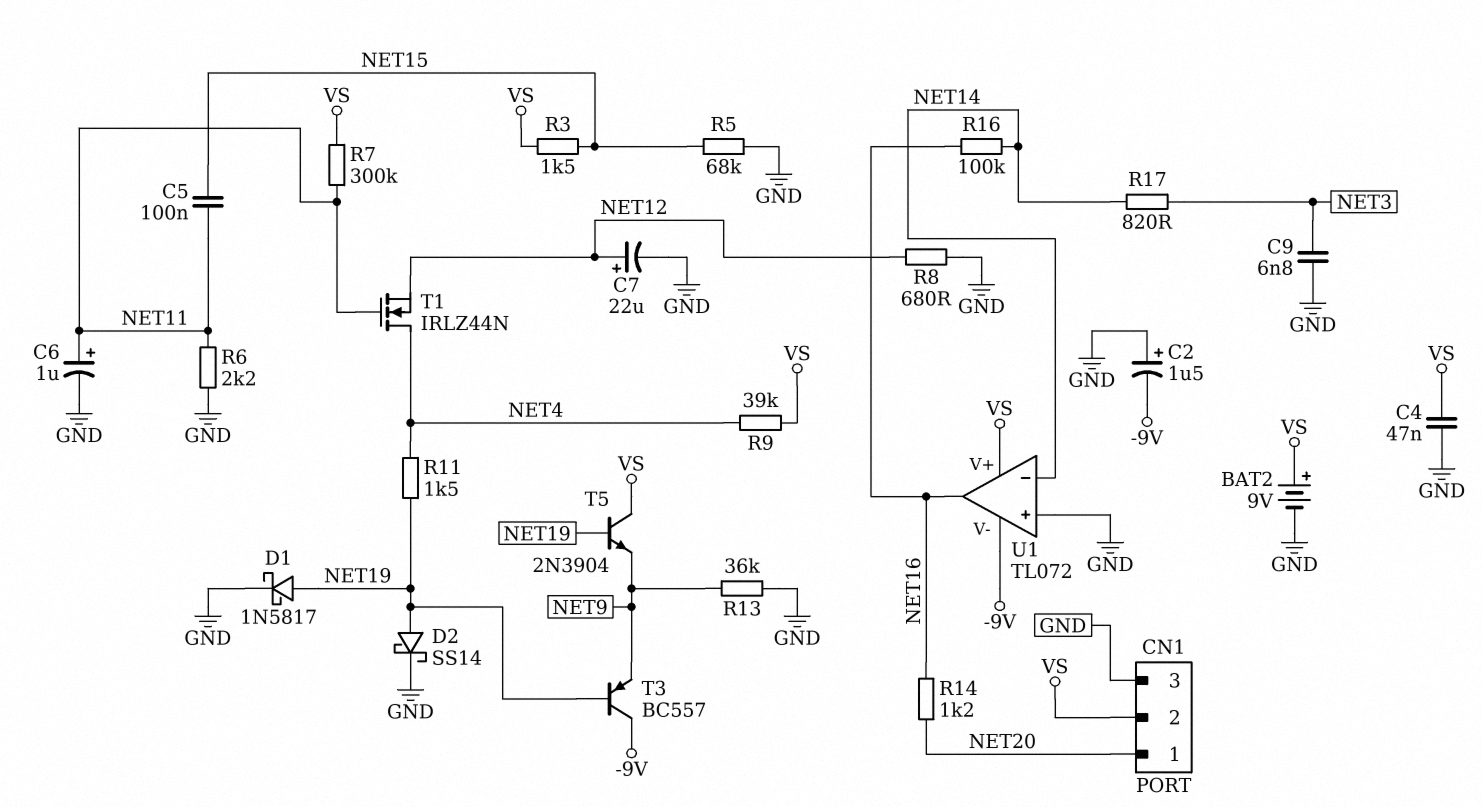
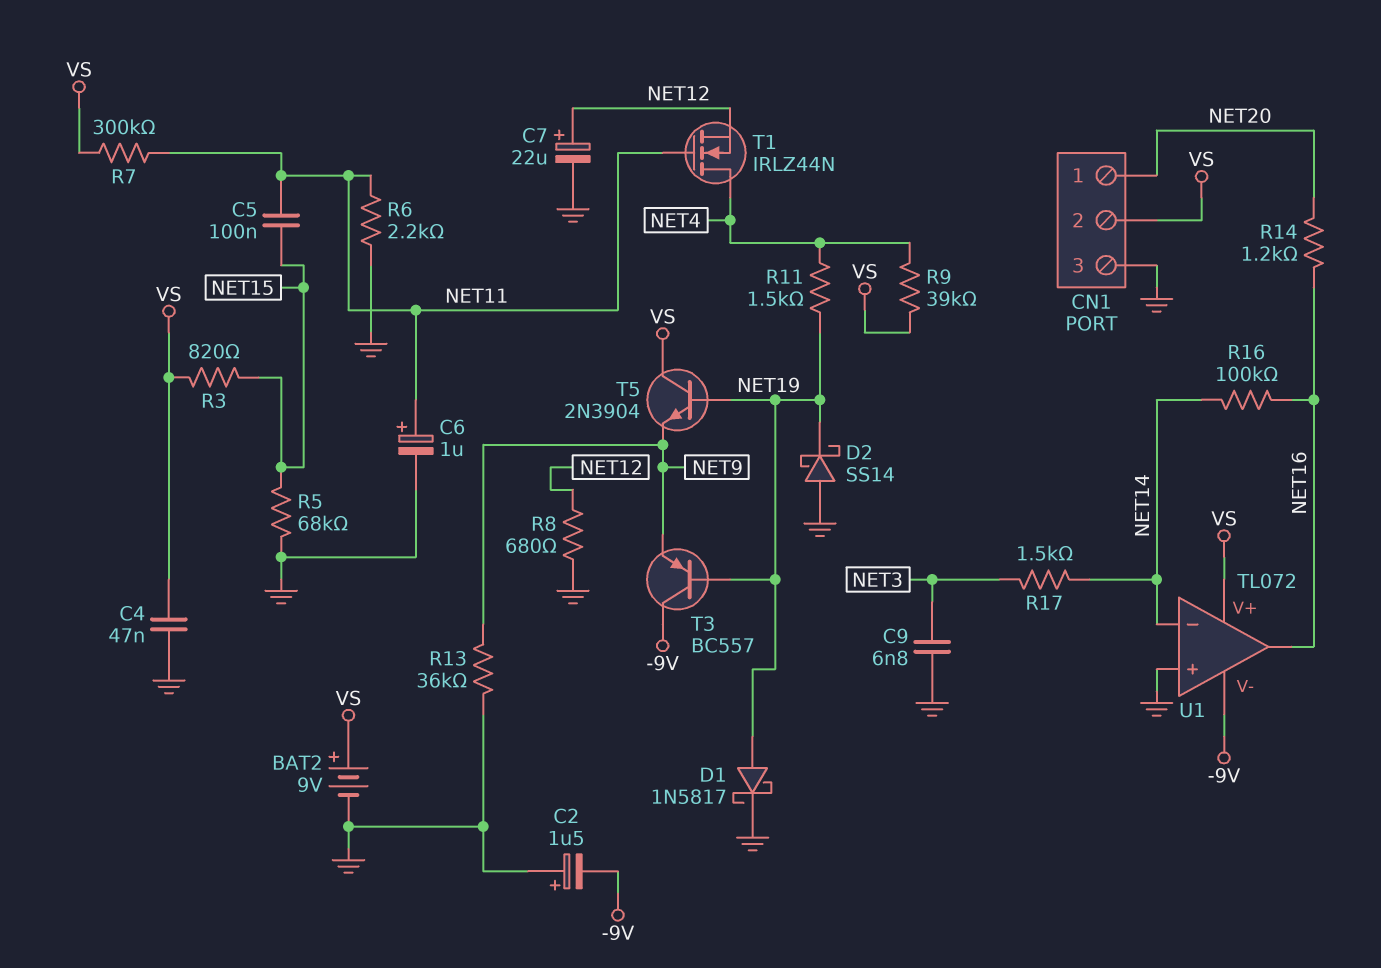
D2: schottky SS14 (A NET19, K GND) -> schottky SS14 (A GND, K NET19)
R3: 1.5k (NET15, VS) -> 820 (NET15, VS)
R17: 820 (NET3, NET14) -> 1.5k (NET3, NET14)

